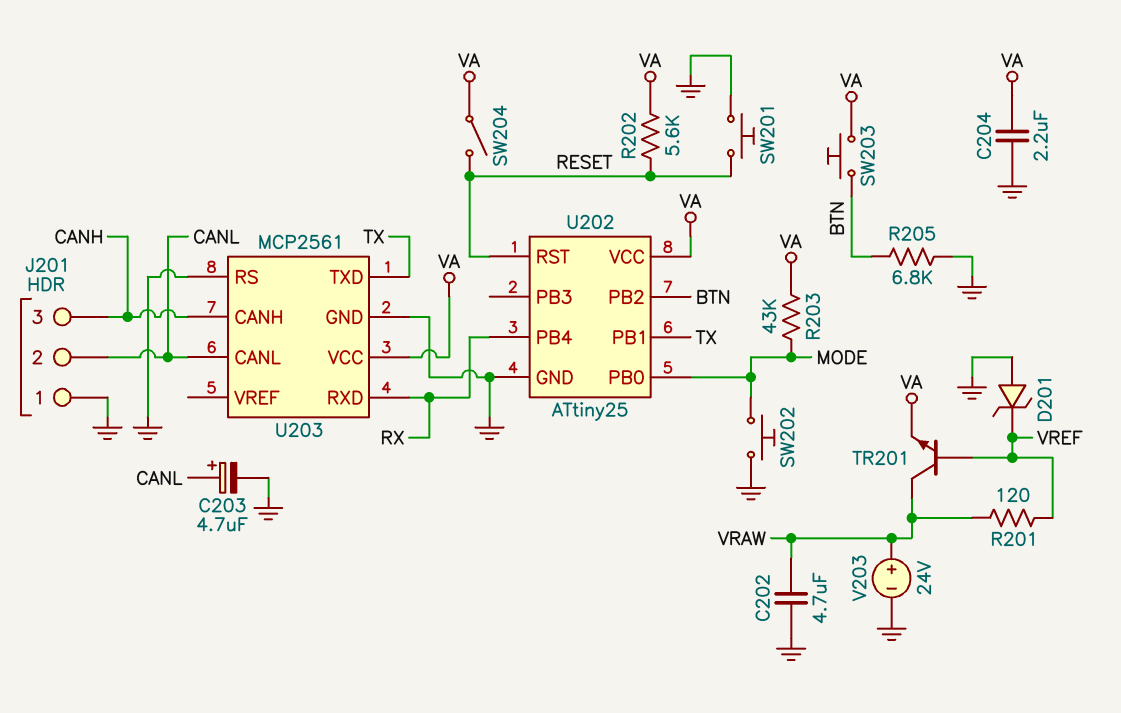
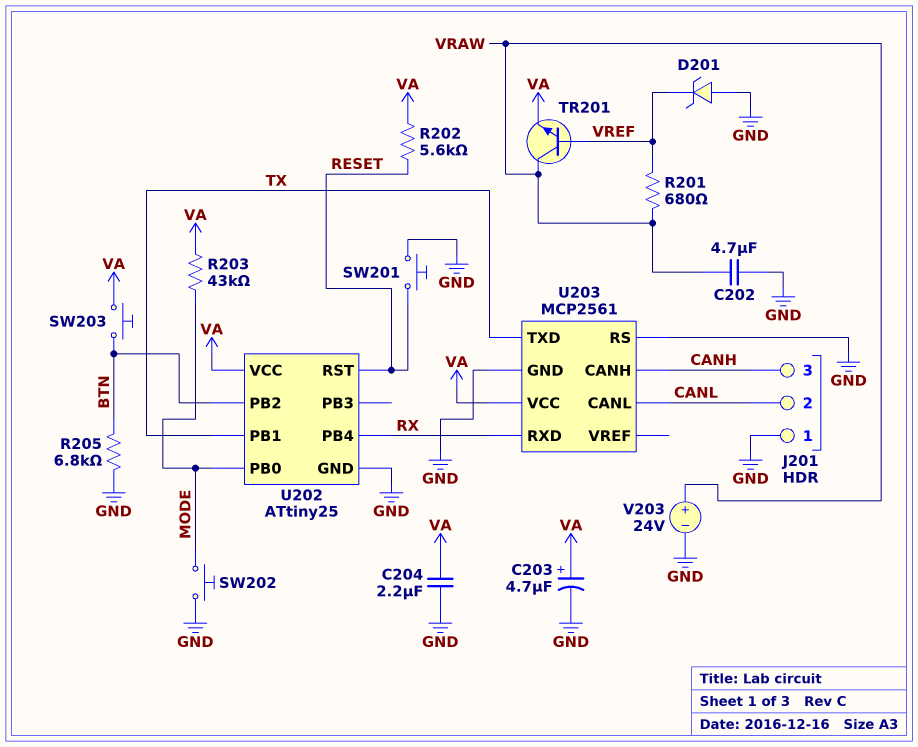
C203: 4.7uF (plus CANL, minus GND) -> 4.7uF (plus VA, minus GND)
R201: 120 (VRAW, VREF) -> 680 (VRAW, VREF)
SW204: switch (RESET, VA) -> none

